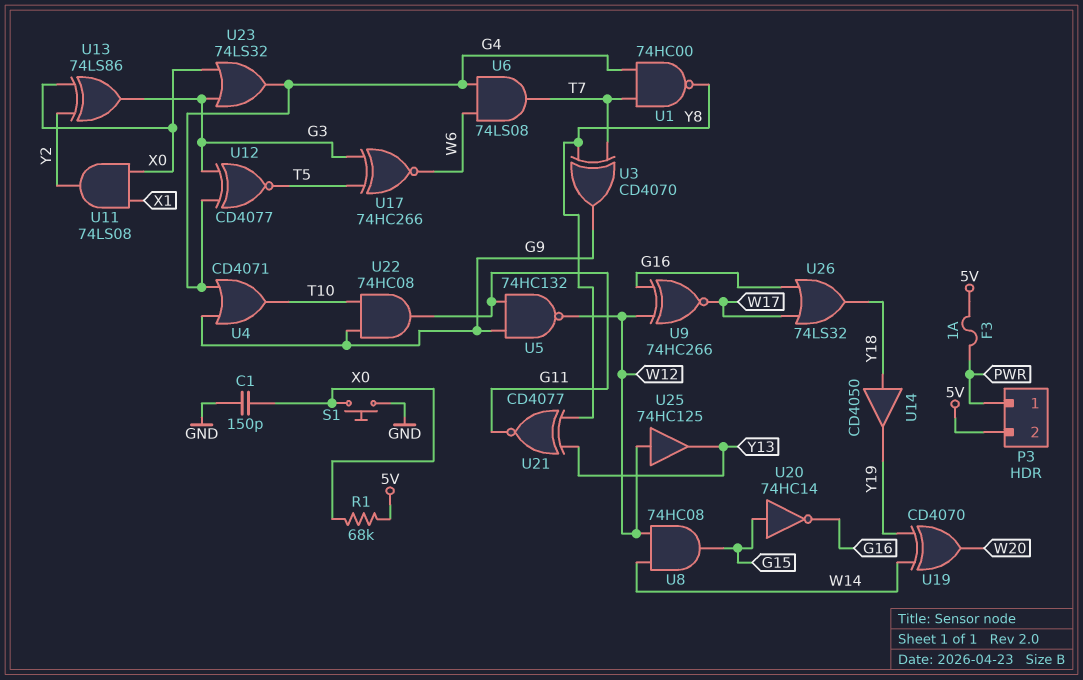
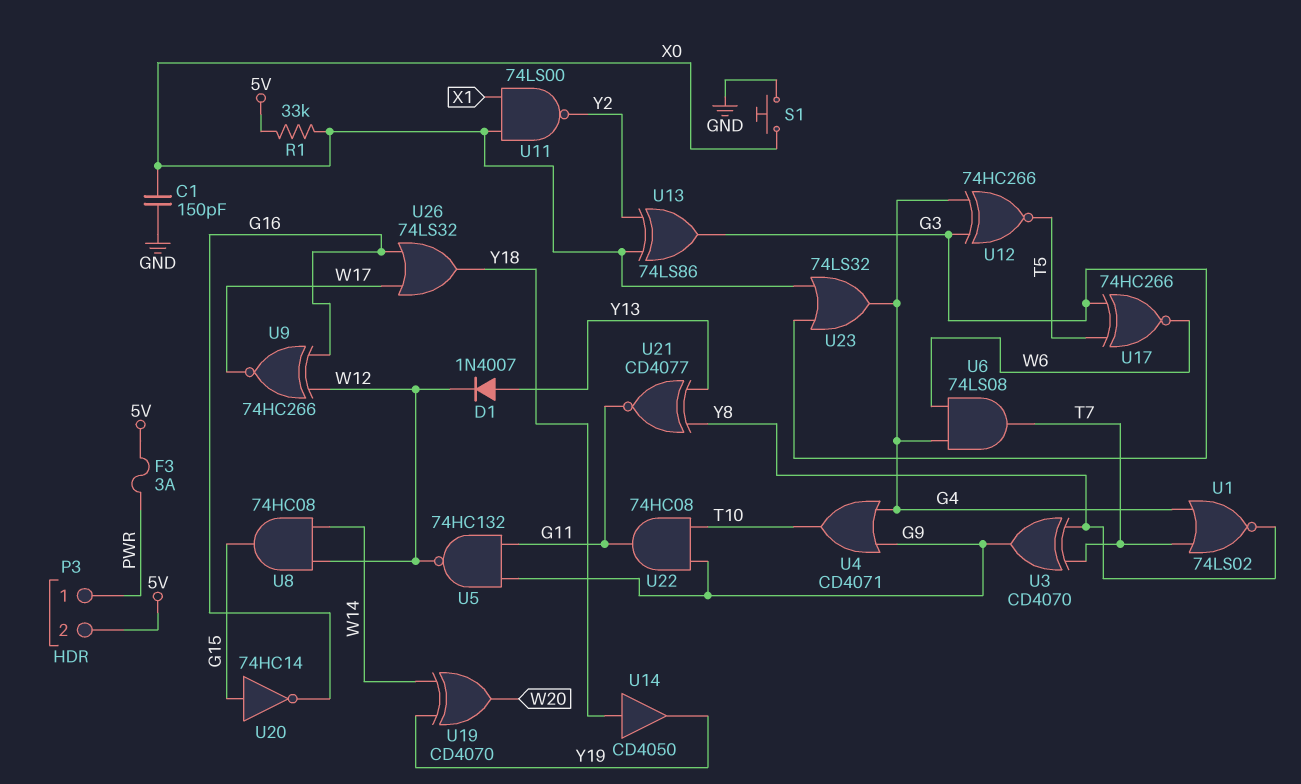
D1: none -> diode 1N4007 (A Y13, K W12)
F3: 1A (5V, PWR) -> 3A (5V, PWR)
R1: 68k (5V, X0) -> 33k (5V, X0)
U1: NAND 74HC00 (in G4, in T7, out Y8) -> NOR 74LS02 (in G4, in T7, out Y8)
U11: AND 74LS08 (in X0, in X1, out Y2) -> NAND 74LS00 (in X0, in X1, out Y2)
U12: XNOR CD4077 (in G3, in G4, out T5) -> XNOR 74HC266 (in G3, in G4, out T5)
U25: buffer 74HC125 (in W12, out Y13) -> none

